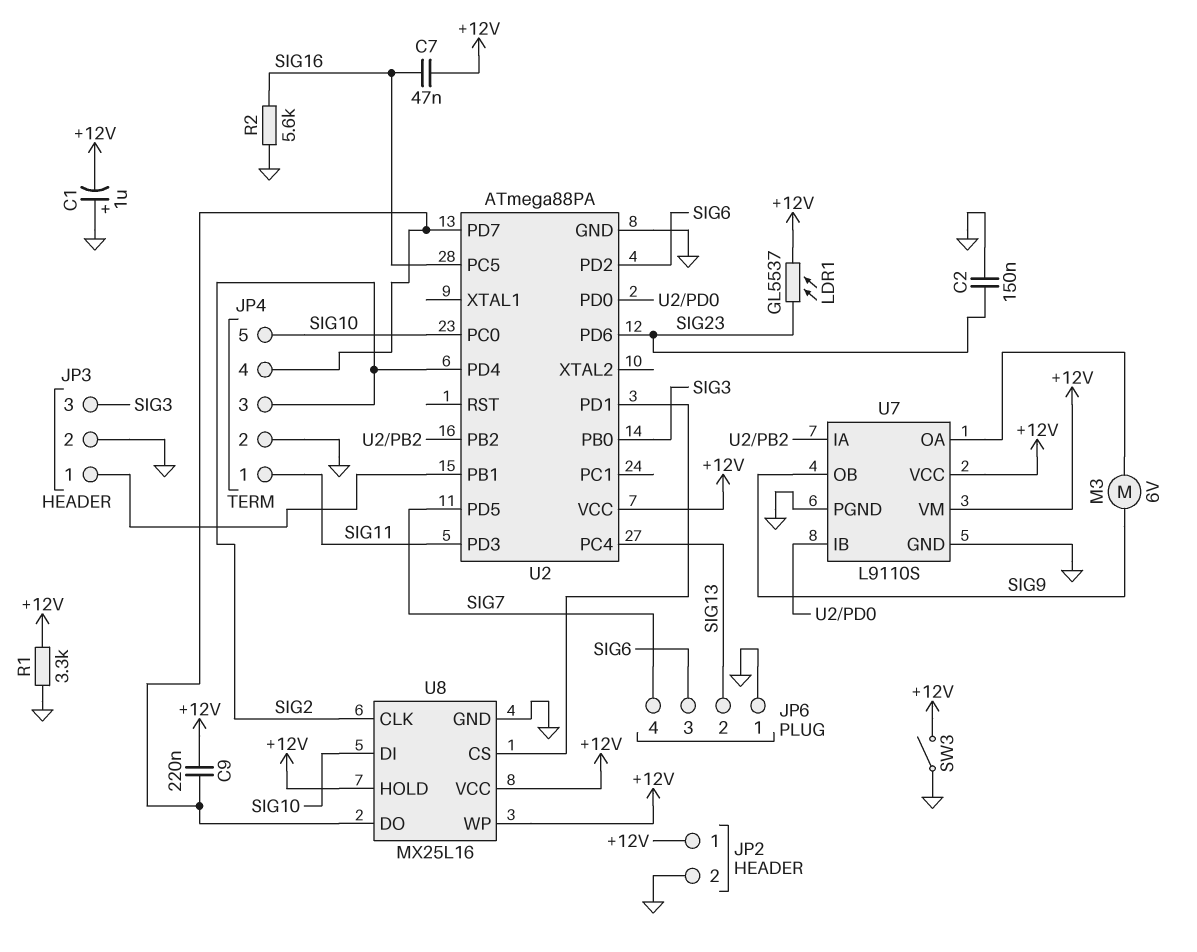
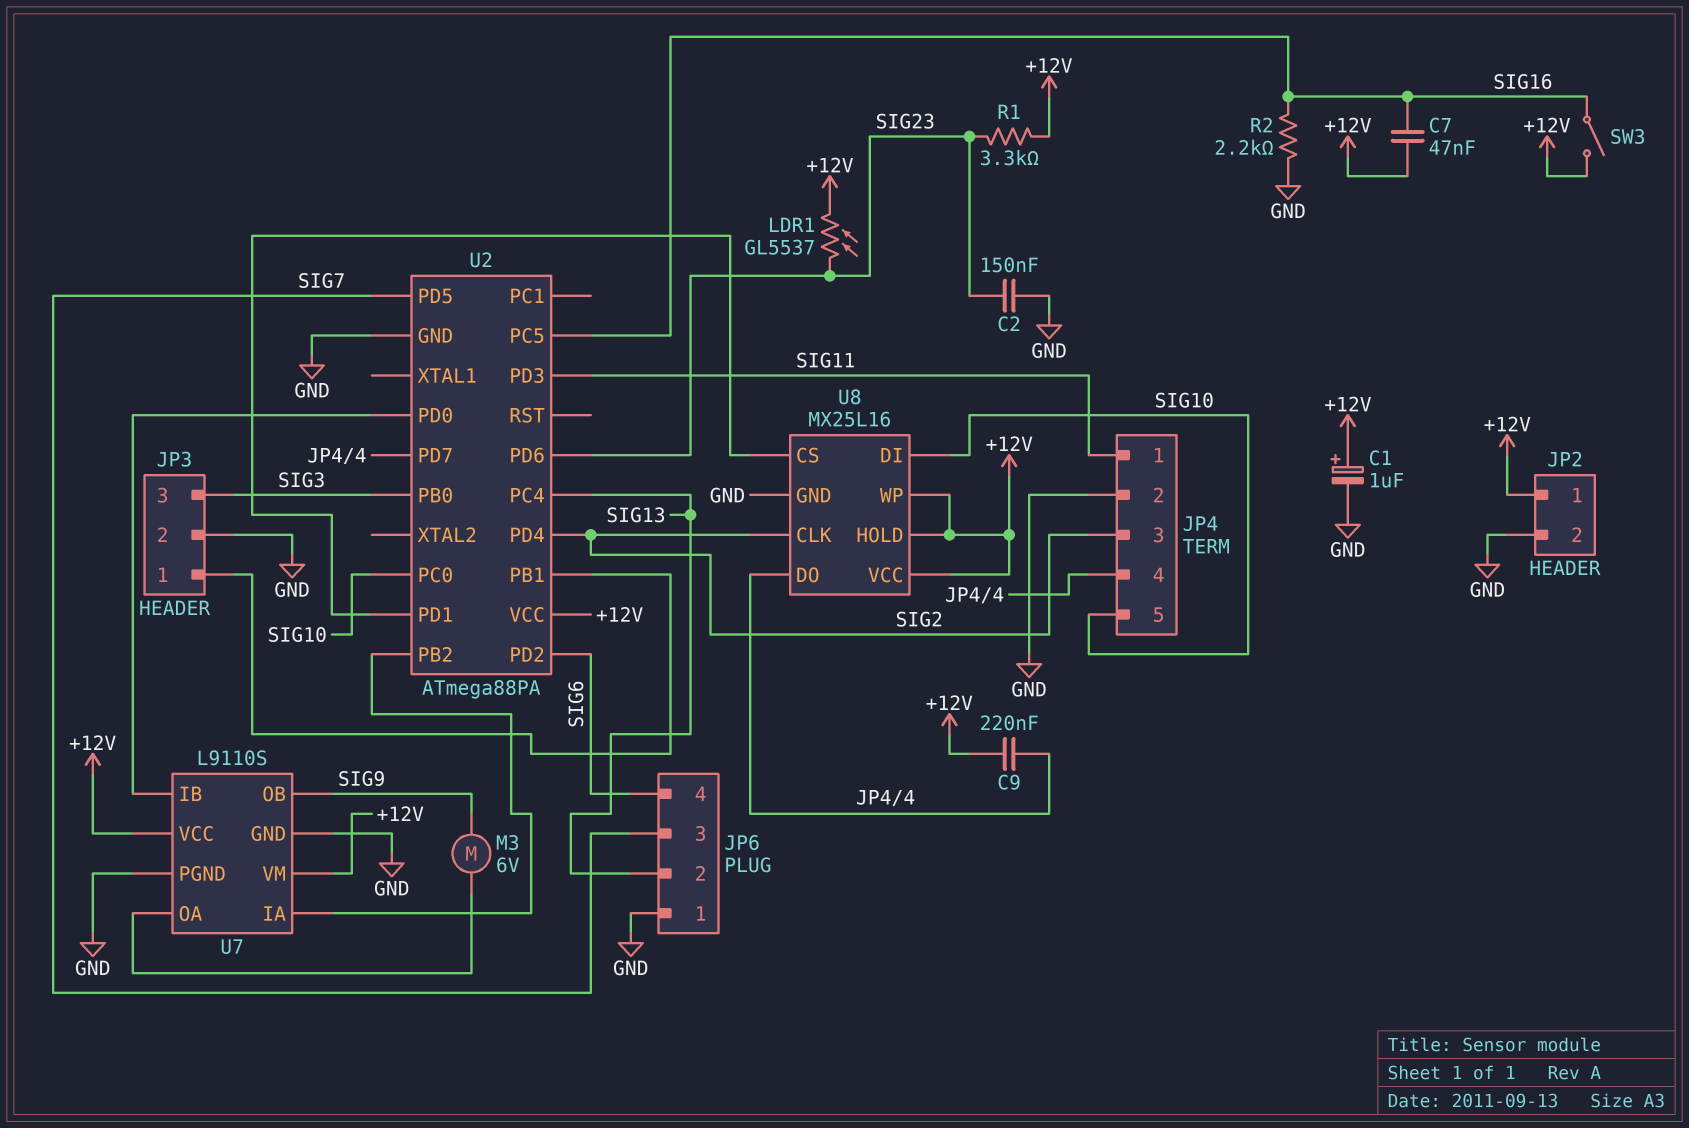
C1: 1uF (plus GND, minus +12V) -> 1uF (plus +12V, minus GND)
JP6 pin 3: SIG6 -> SIG7
JP6 pin 4: SIG7 -> SIG6
R1: 3.3k (+12V, GND) -> 3.3k (+12V, SIG23)
R2: 5.6k (GND, SIG16) -> 2.2k (GND, SIG16)
SW3: switch (+12V, GND) -> switch (+12V, SIG16)

